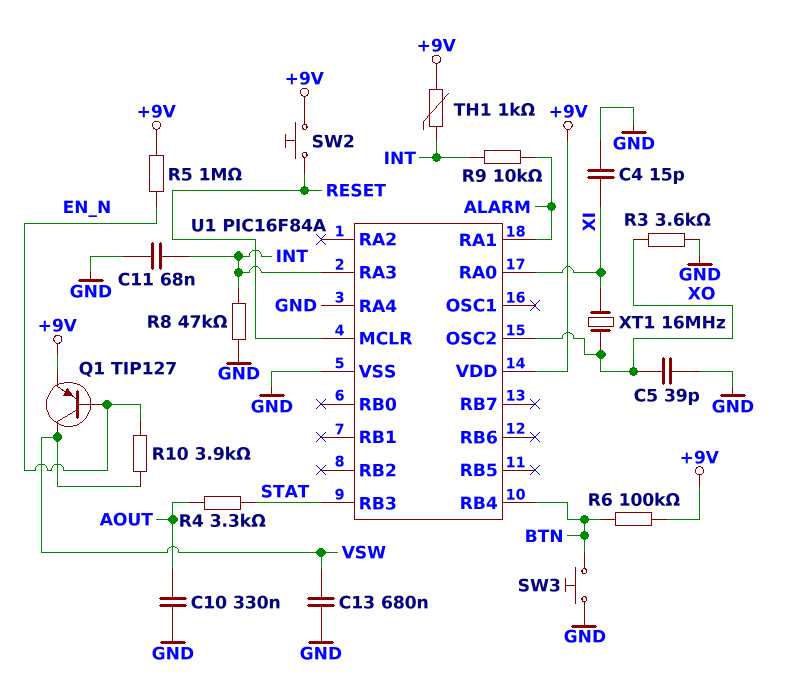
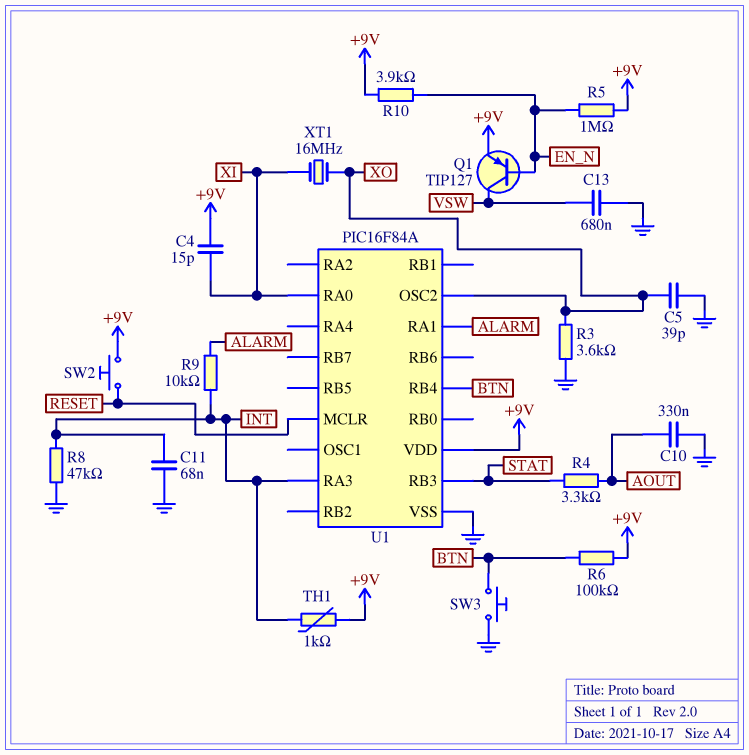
C4: 15pF (GND, XI) -> 15pF (+9V, XI)
R10: 3.9k (EN_N, VSW) -> 3.9k (+9V, EN_N)
U1 pin RA4: GND -> none

